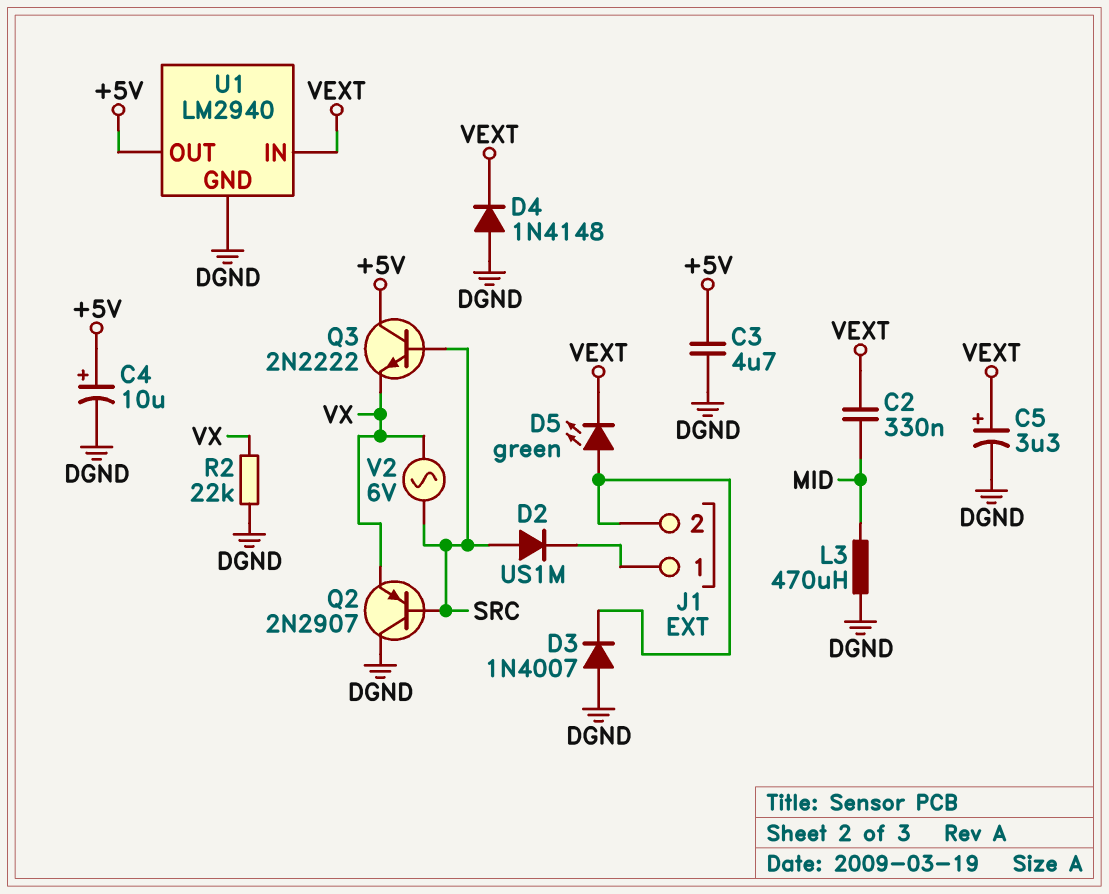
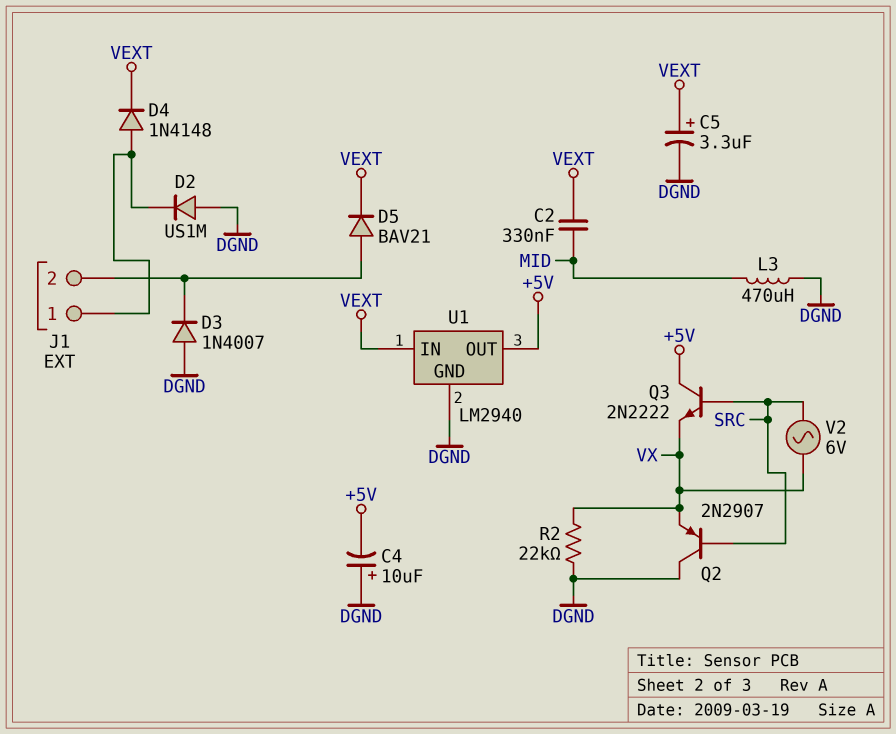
C3: 4.7uF (+5V, DGND) -> none
C4: 10uF (plus +5V, minus DGND) -> 10uF (plus DGND, minus +5V)
D2: diode US1M (A SRC, K J1/1) -> diode US1M (A DGND, K J1/1)
D4: diode 1N4148 (A DGND, K VEXT) -> diode 1N4148 (A J1/1, K VEXT)
D5: LED green (A J1/2, K VEXT) -> diode BAV21 (A J1/2, K VEXT)

